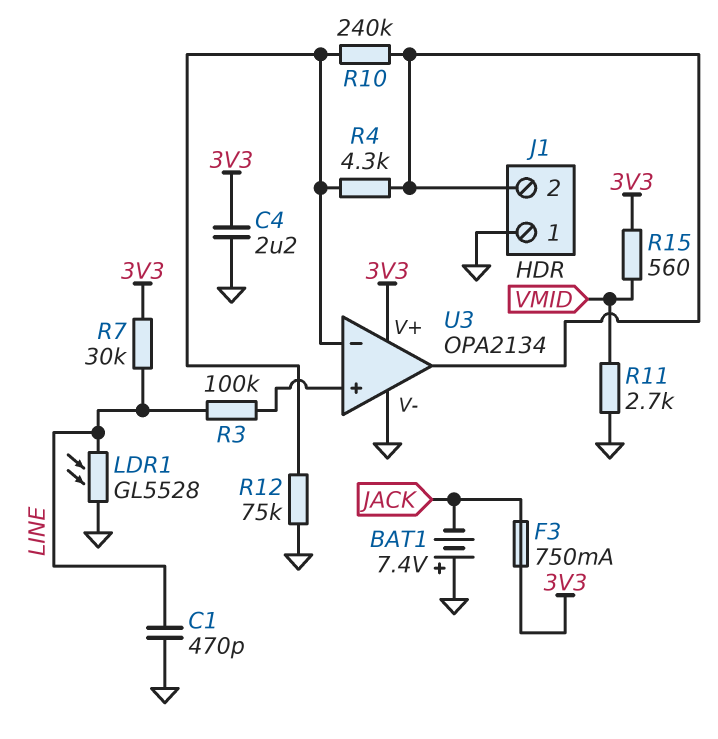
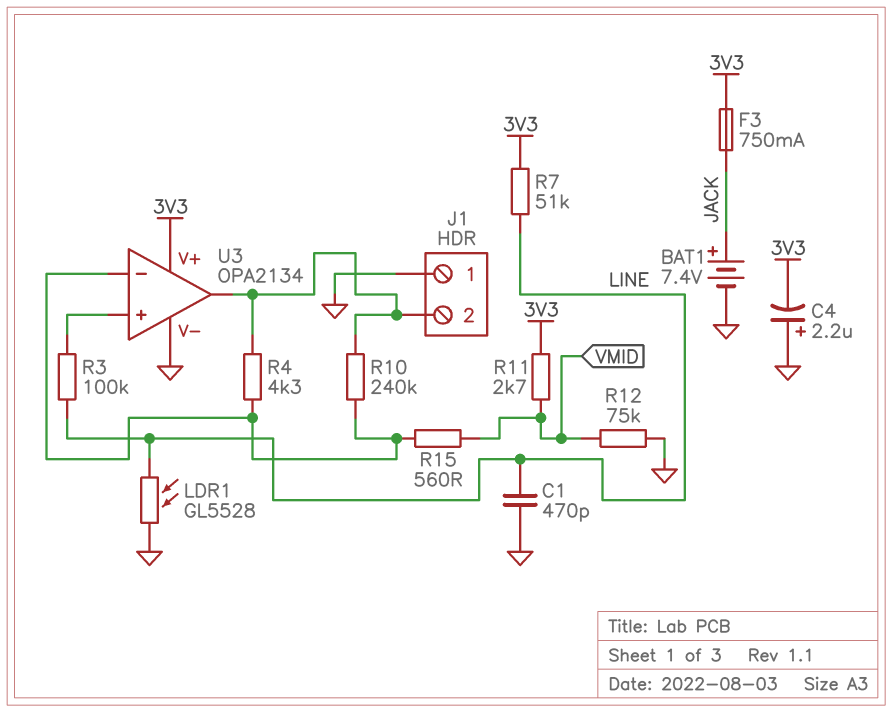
BAT1: 7.4V (plus GND, minus JACK) -> 7.4V (plus JACK, minus GND)
C4: 2.2uF (3V3, GND) -> 2.2uF (plus GND, minus 3V3)
R7: 30k (3V3, LINE) -> 51k (3V3, LINE)
R11: 2.7k (GND, VMID) -> 2.7k (3V3, VMID)
R12: 75k (GND, U3/in-) -> 75k (GND, VMID)
R15: 560 (3V3, VMID) -> 560 (U3/in-, VMID)

